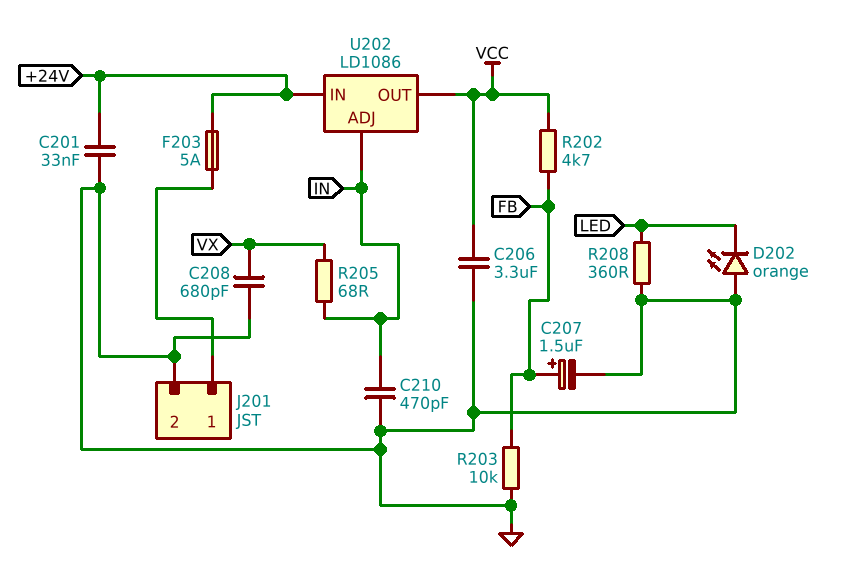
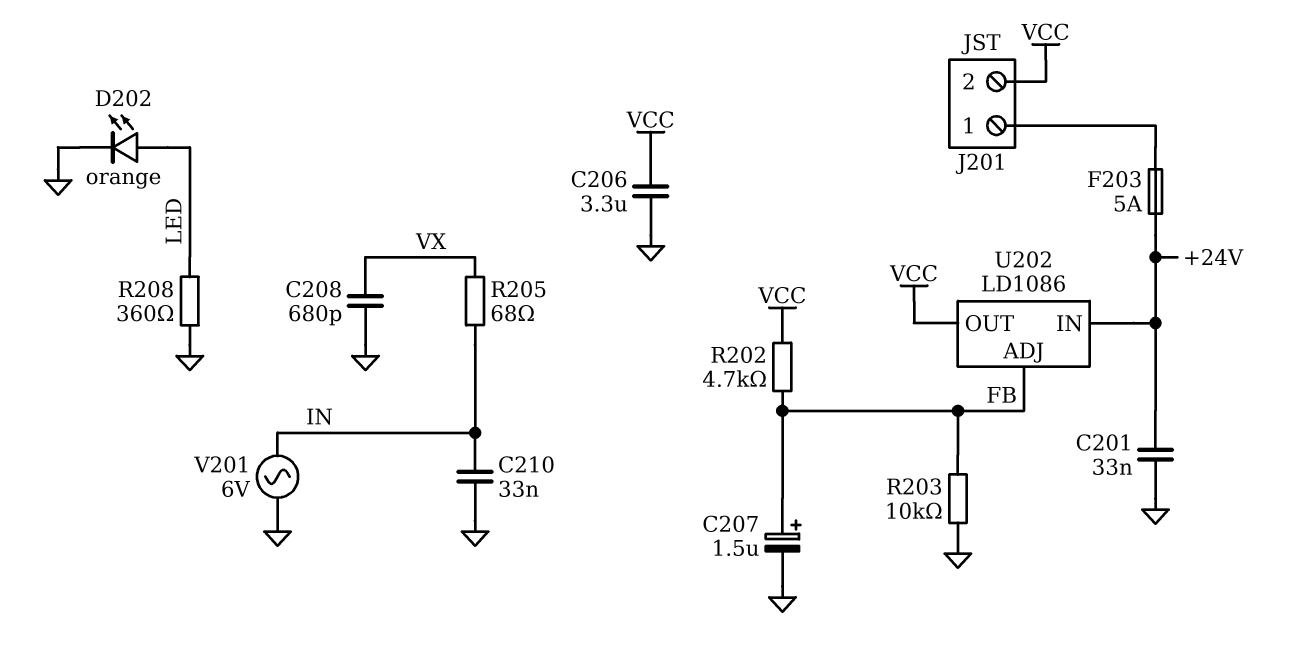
C210: 470pF (GND, IN) -> 33nF (GND, IN)
D202: LED orange (A GND, K LED) -> LED orange (A LED, K GND)
J201 pin 2: GND -> VCC
U202 pin ADJ: IN -> FB
V201: none -> AC 6V (GND, IN)

